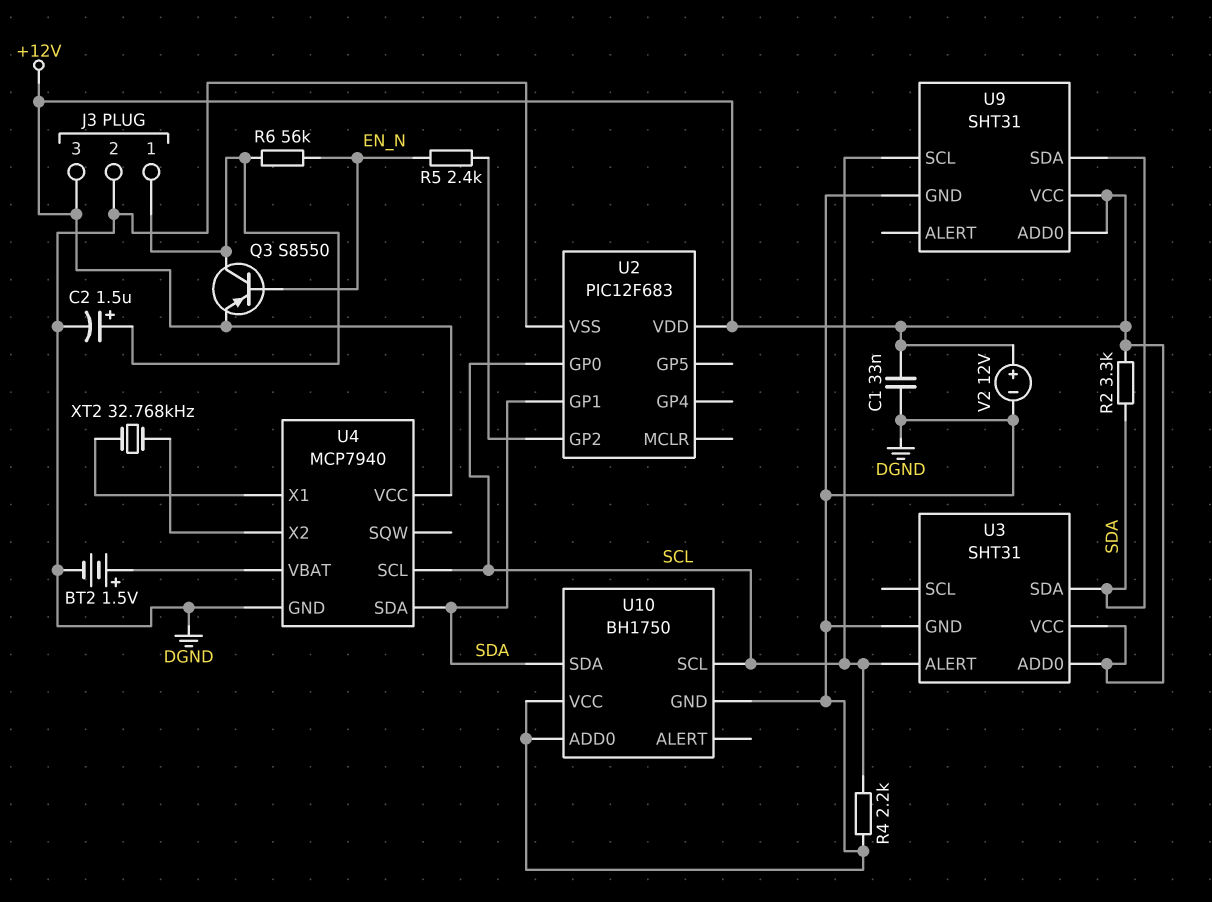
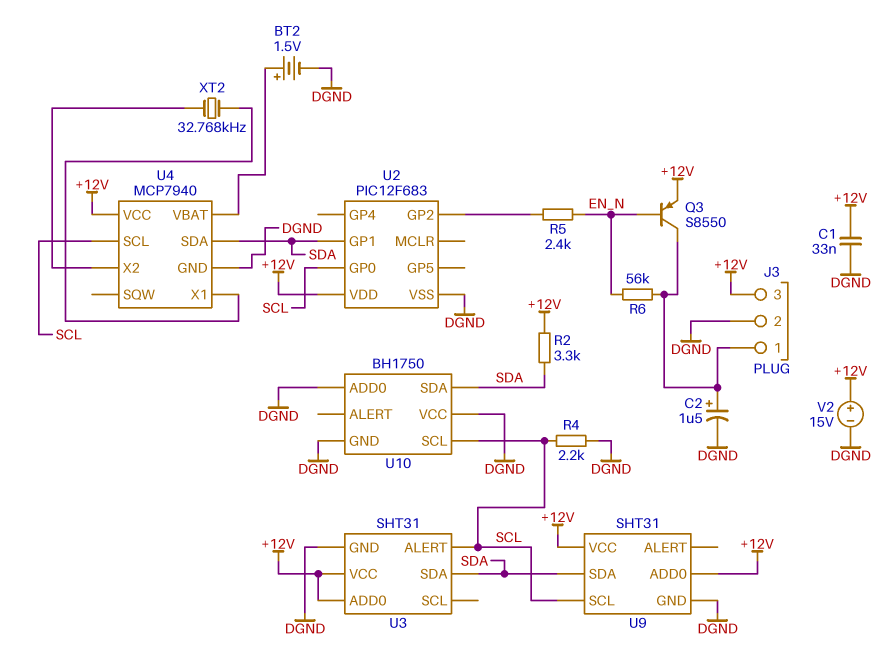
V2: 12V (plus +12V, minus DGND) -> 15V (plus +12V, minus DGND)

